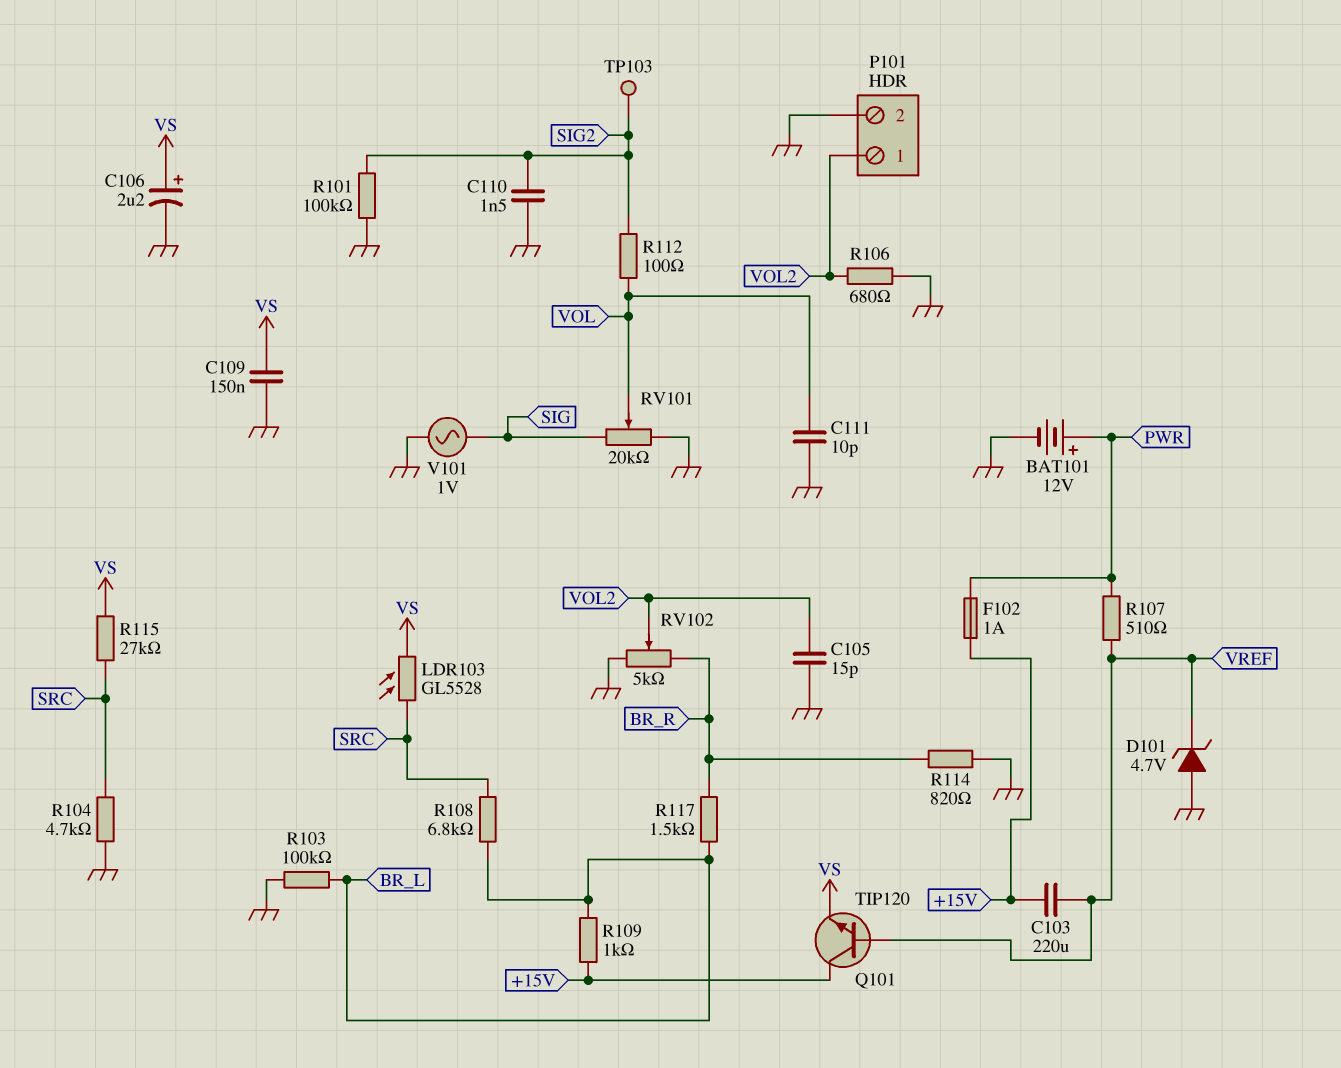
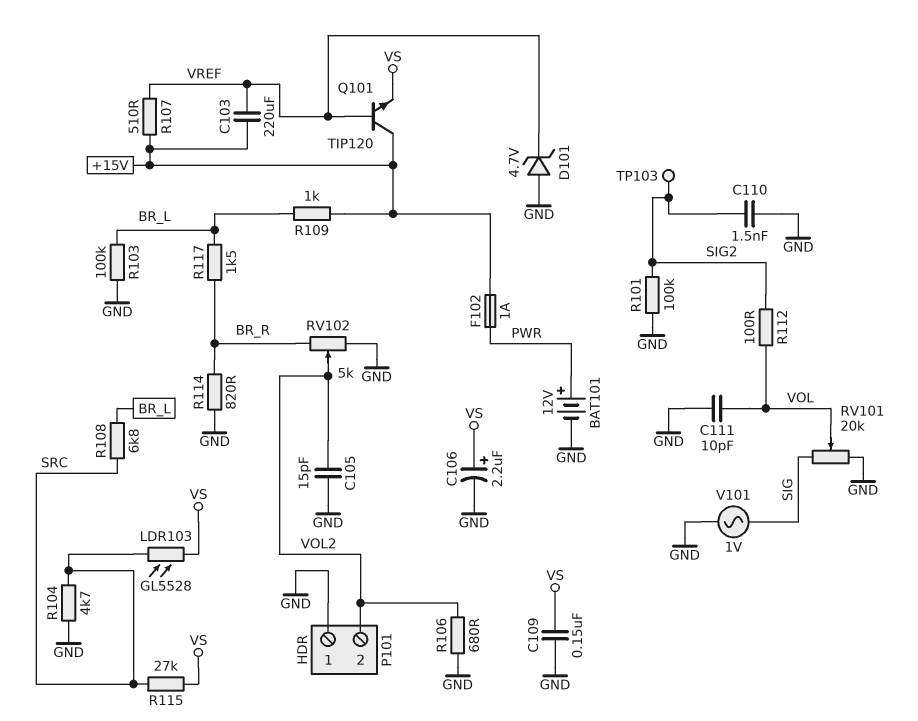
P101 pin 1: VOL2 -> GND
P101 pin 2: GND -> VOL2
R107: 510 (PWR, VREF) -> 510 (+15V, VREF)

